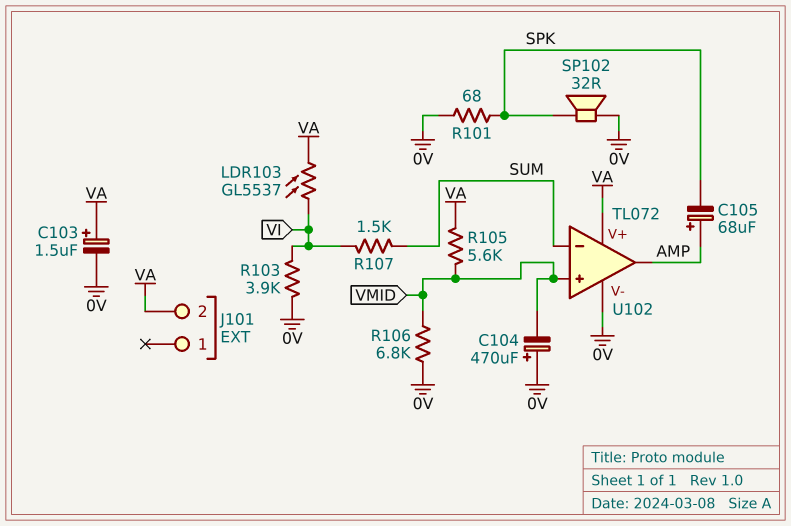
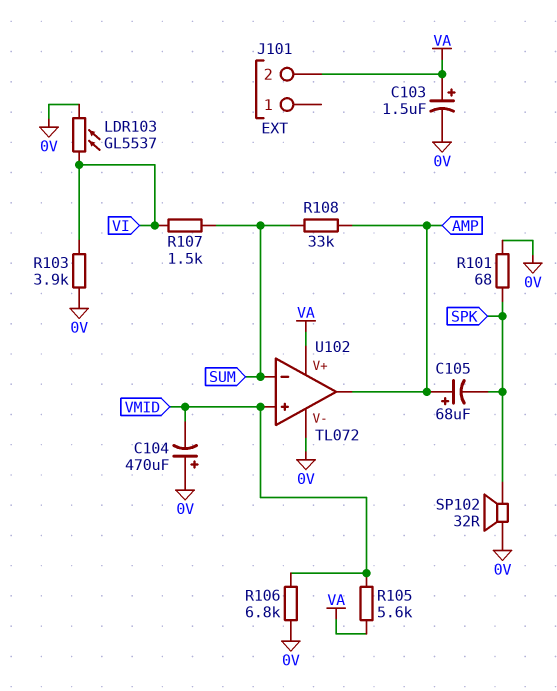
LDR103: GL5537 (VA, VI) -> GL5537 (0V, VI)
R108: none -> 33k (AMP, SUM)

